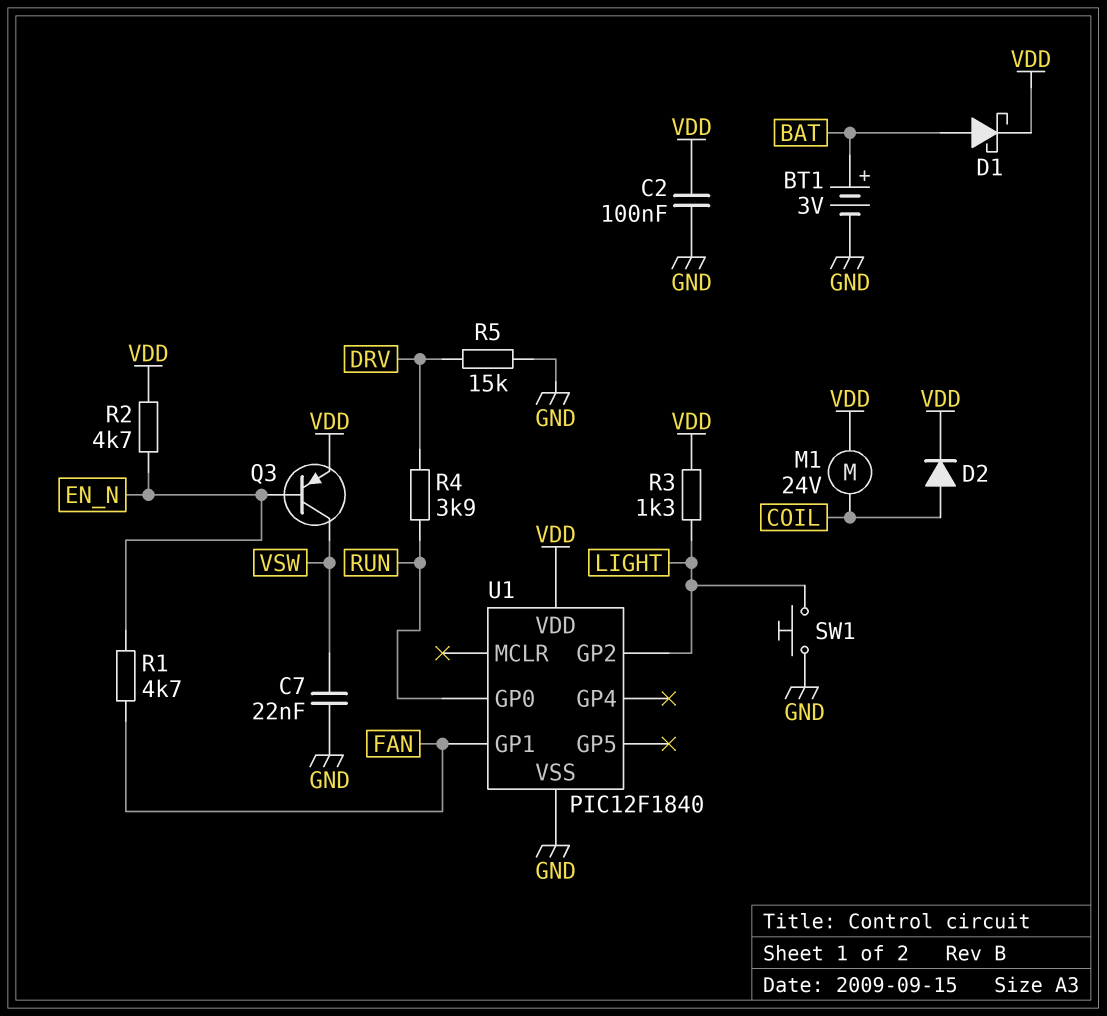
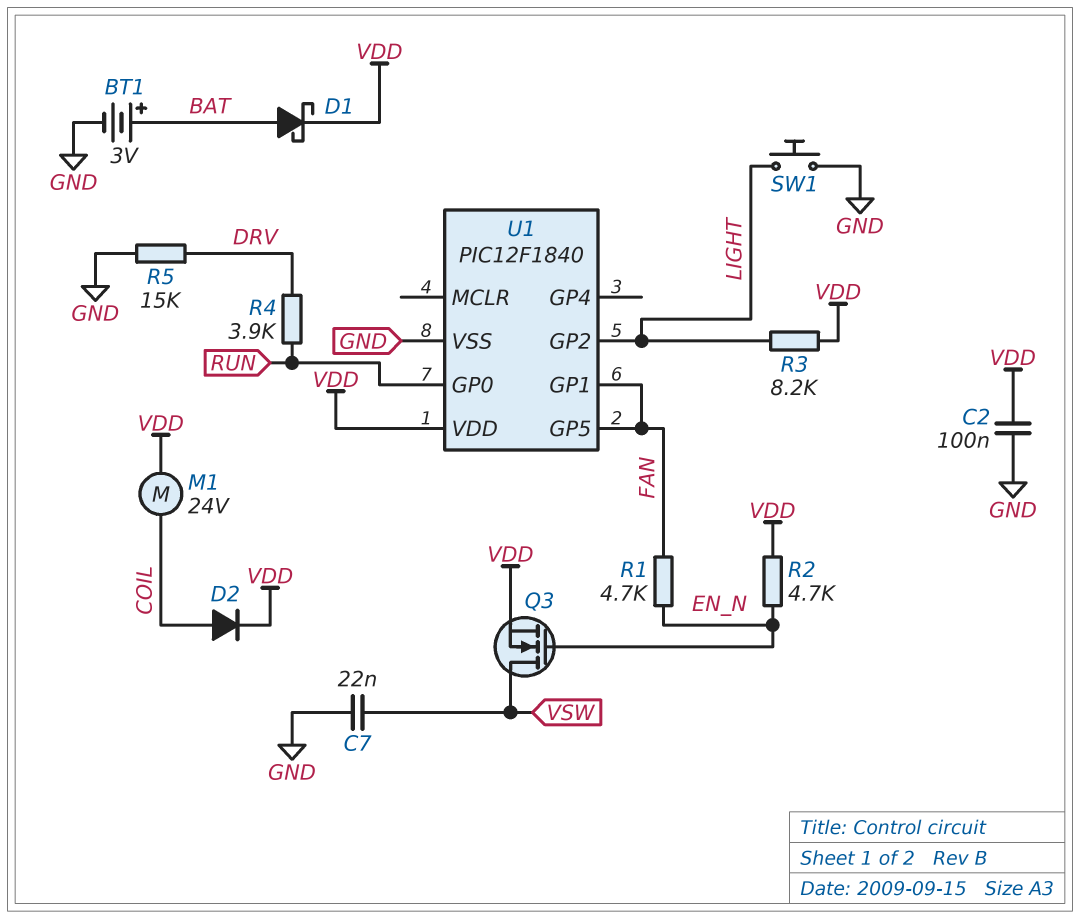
Q3: PNP (B EN_N, C VSW, E VDD) -> NMOS (G EN_N, D VSW, S VDD)
R3: 1.3k (LIGHT, VDD) -> 8.2k (LIGHT, VDD)
U1 pin GP5: none -> FAN

